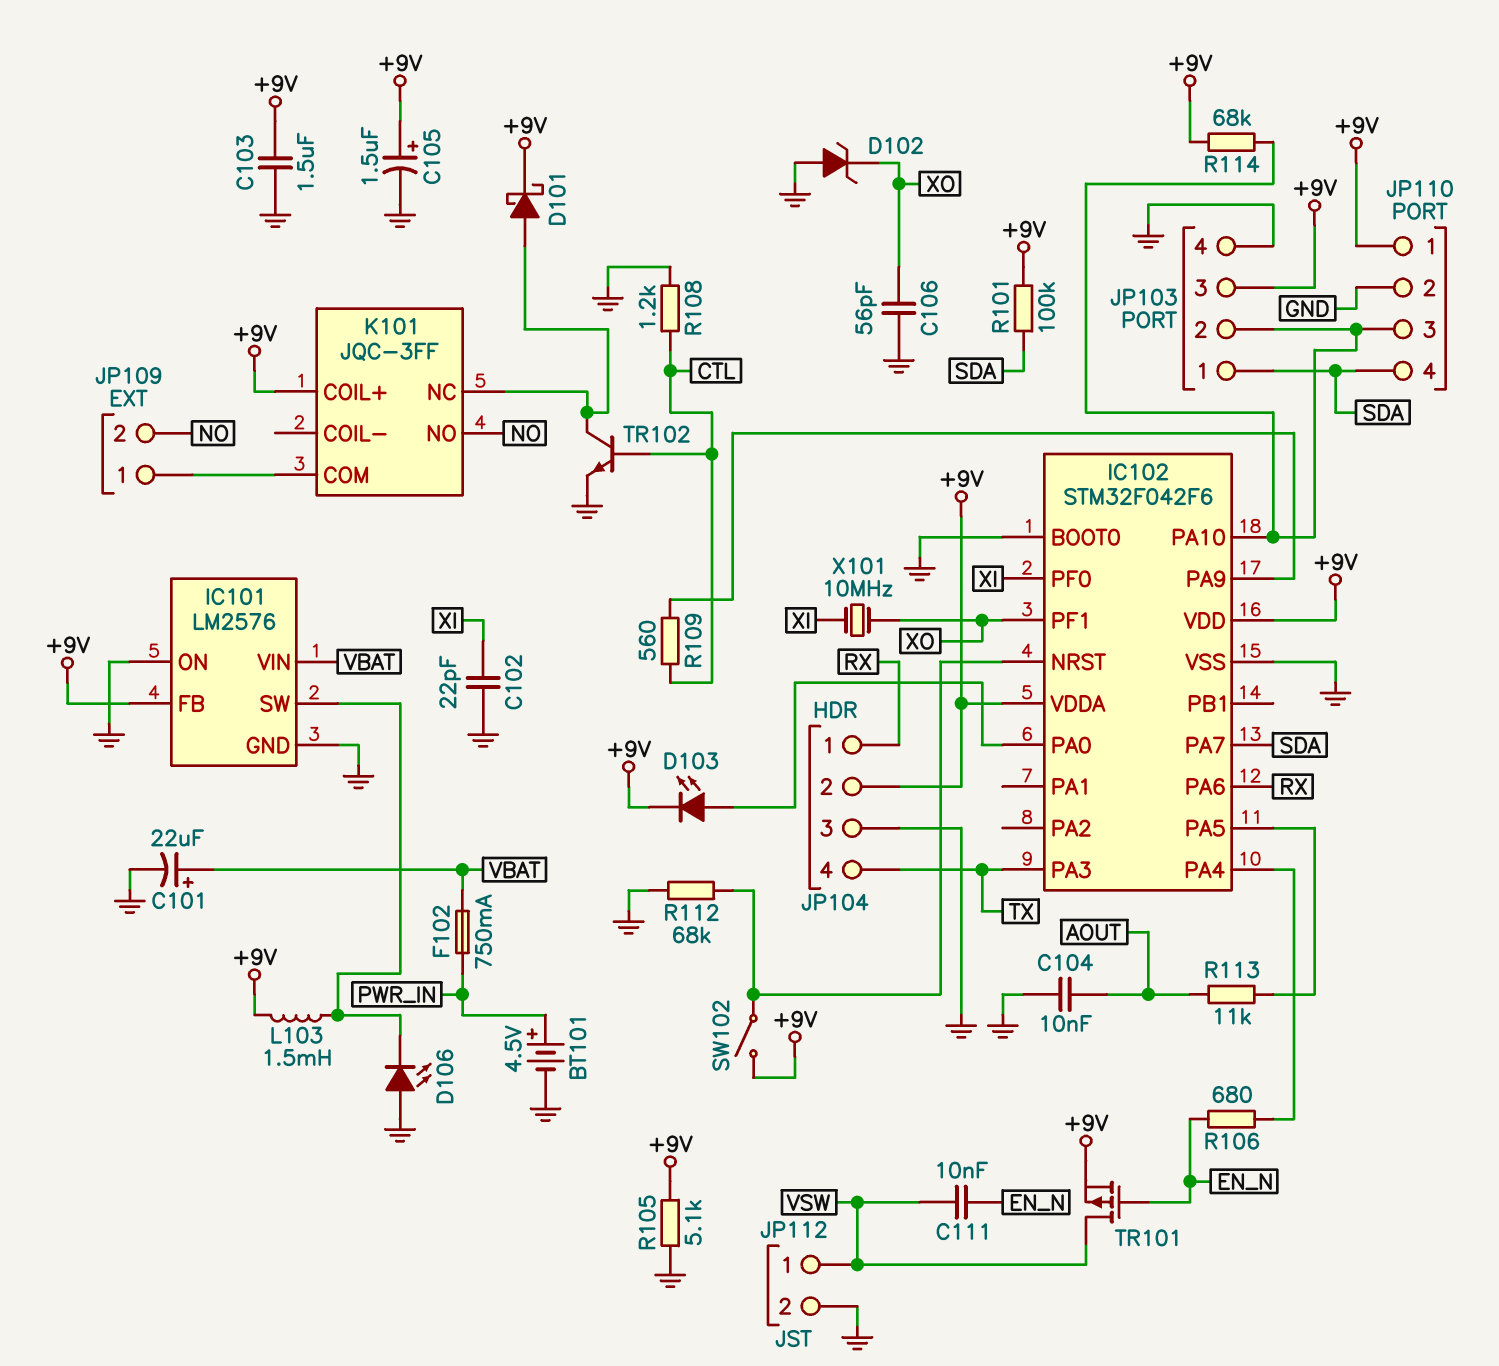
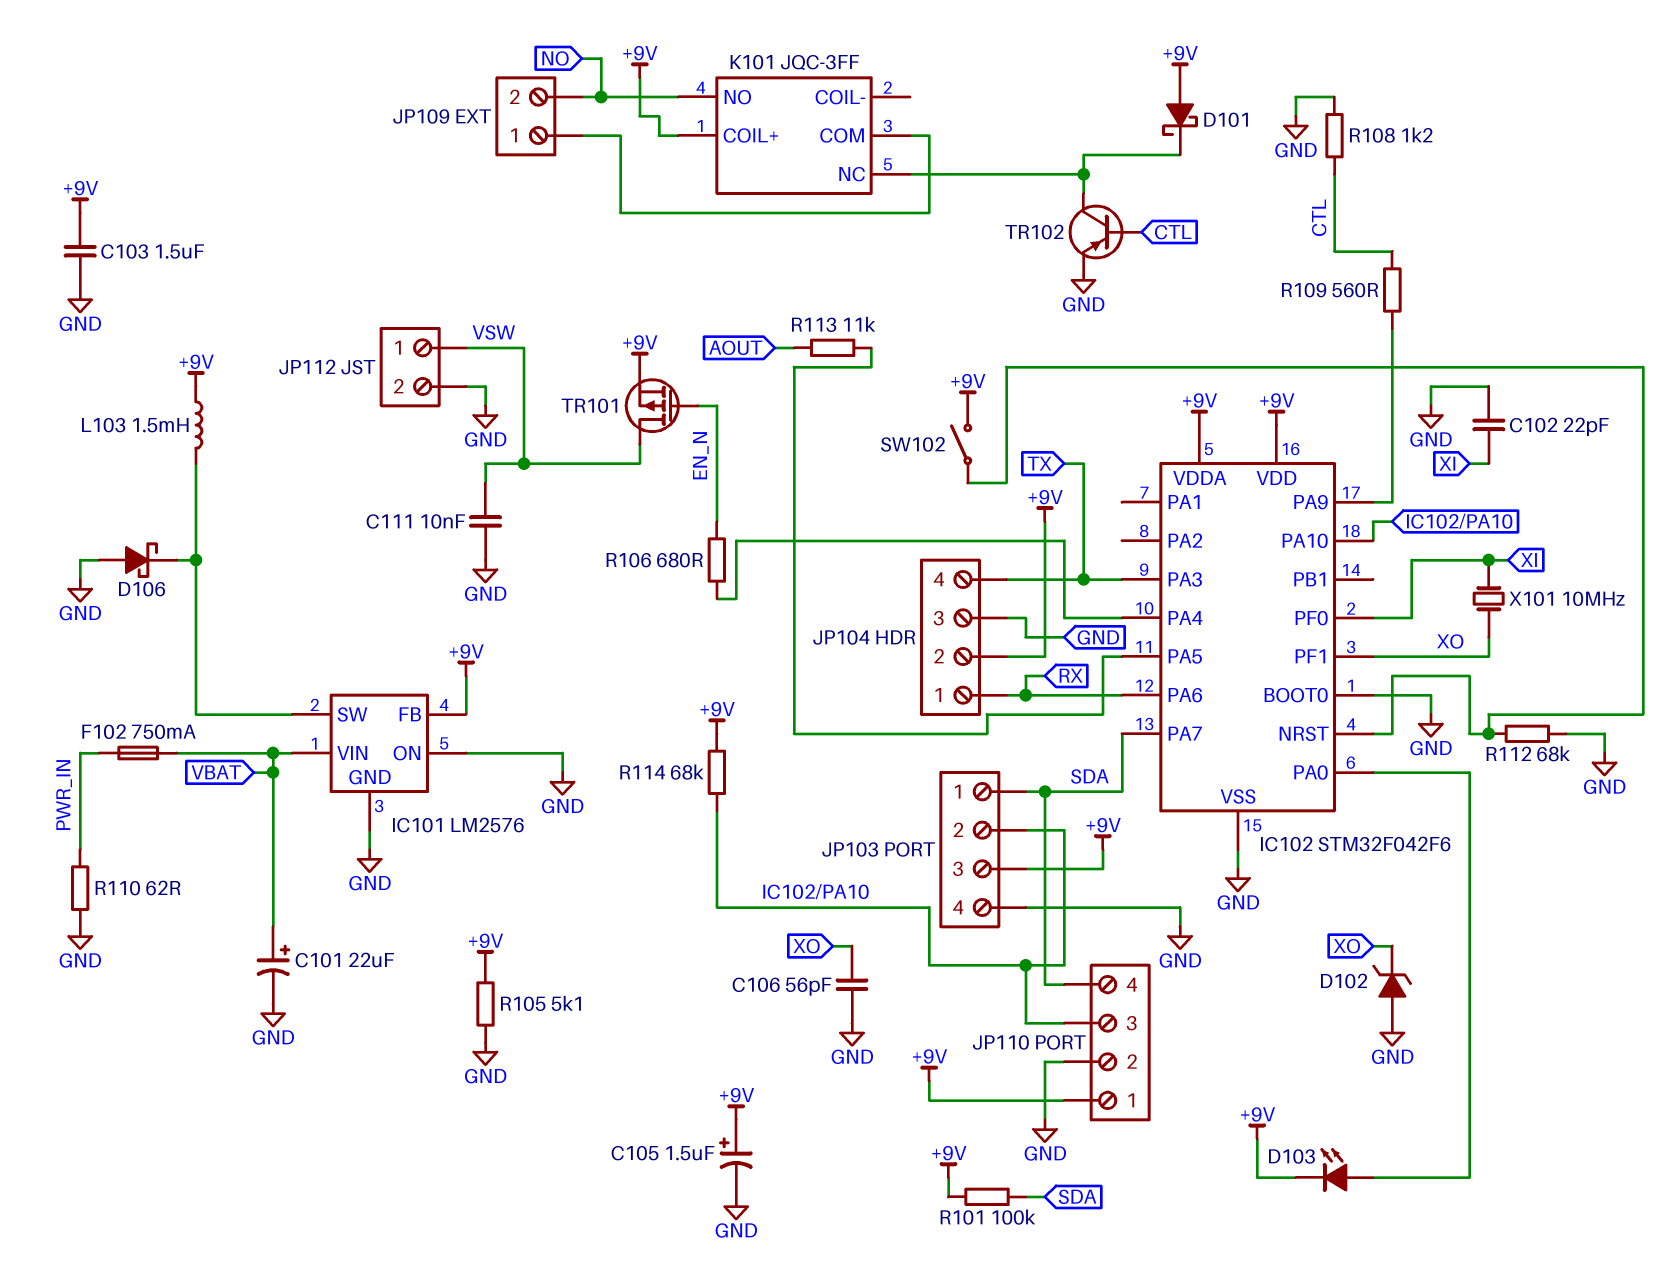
BT101: 4.5V (plus PWR_IN, minus GND) -> none
C104: 10nF (AOUT, GND) -> none
C111: 10nF (EN_N, VSW) -> 10nF (GND, VSW)
D101: schottky (A K101/NC, K +9V) -> schottky (A +9V, K K101/NC)
D106: LED (A GND, K IC101/SW) -> schottky (A GND, K IC101/SW)
R110: none -> 62 (GND, PWR_IN)
TR102: NPN (B CTL, C K101/NC, E GND) -> PNP (B CTL, C K101/NC, E GND)

